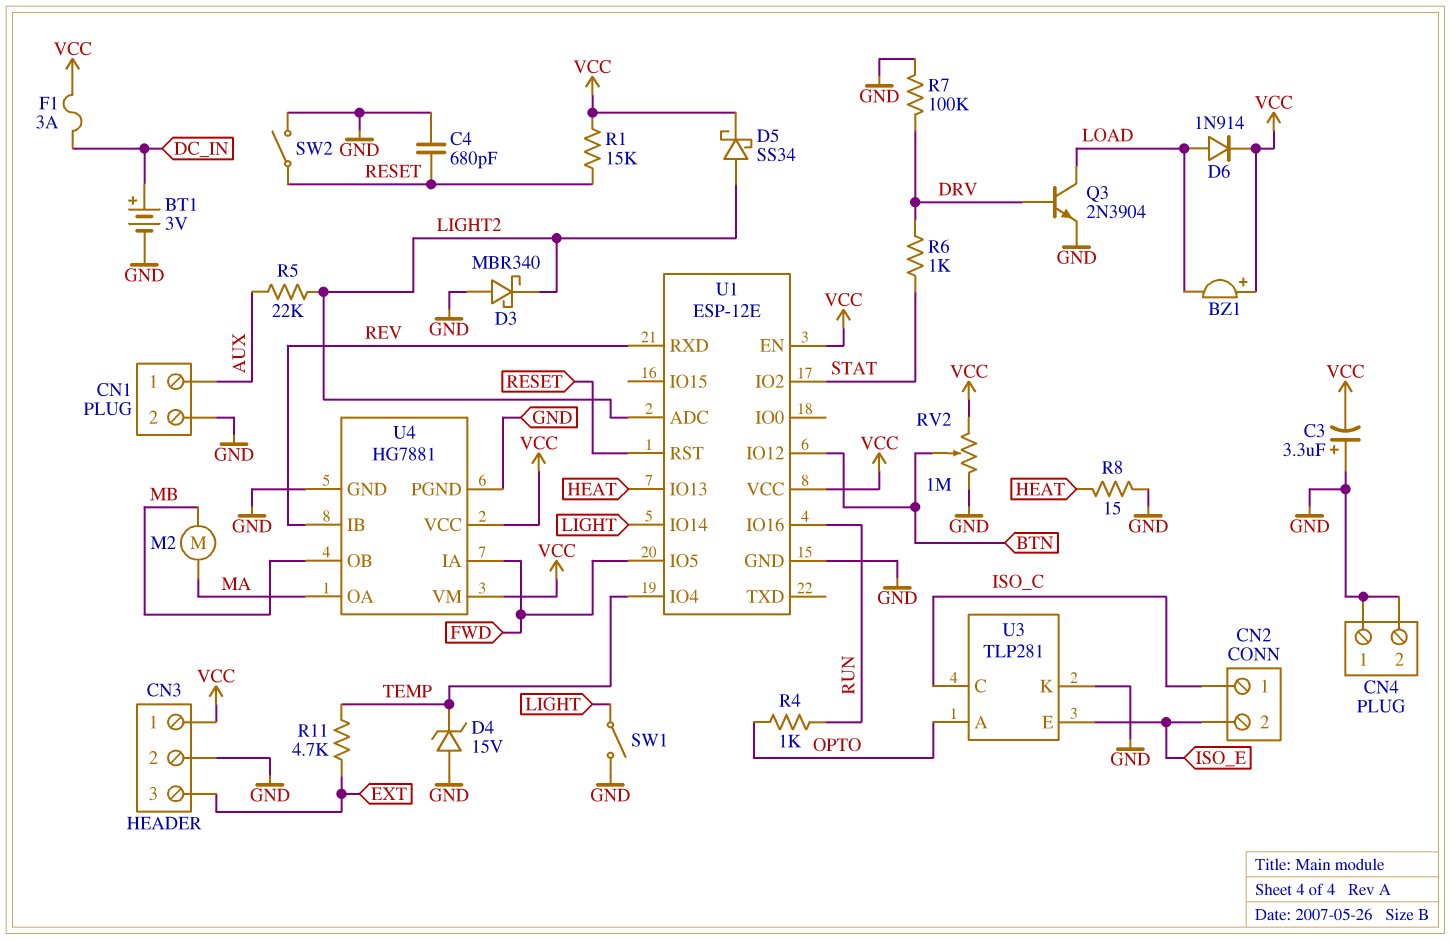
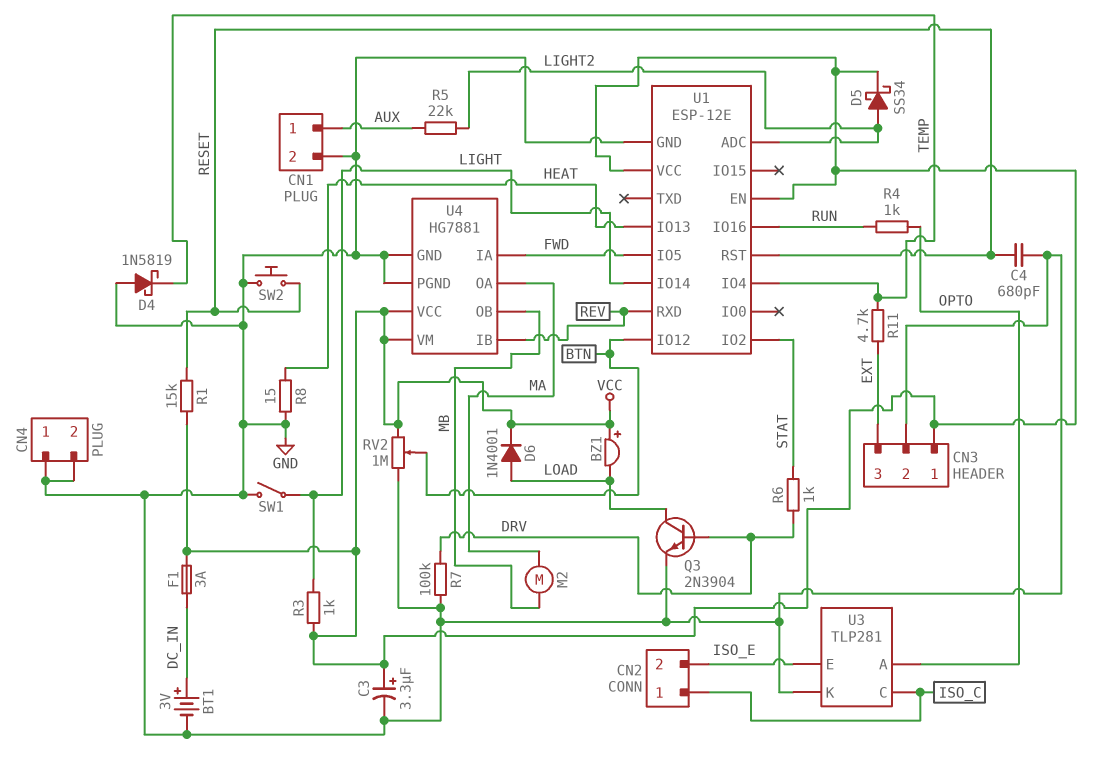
C3: 3.3uF (plus GND, minus VCC) -> 3.3uF (plus VCC, minus GND)
D3: schottky MBR340 (A GND, K LIGHT2) -> none
D4: zener 15V (A GND, K TEMP) -> schottky 1N5819 (A GND, K TEMP)
D6: diode 1N914 (A LOAD, K VCC) -> diode 1N4001 (A LOAD, K VCC)
R3: none -> 1k (LIGHT, VCC)
SW2: switch (GND, RESET) -> button (GND, RESET)

